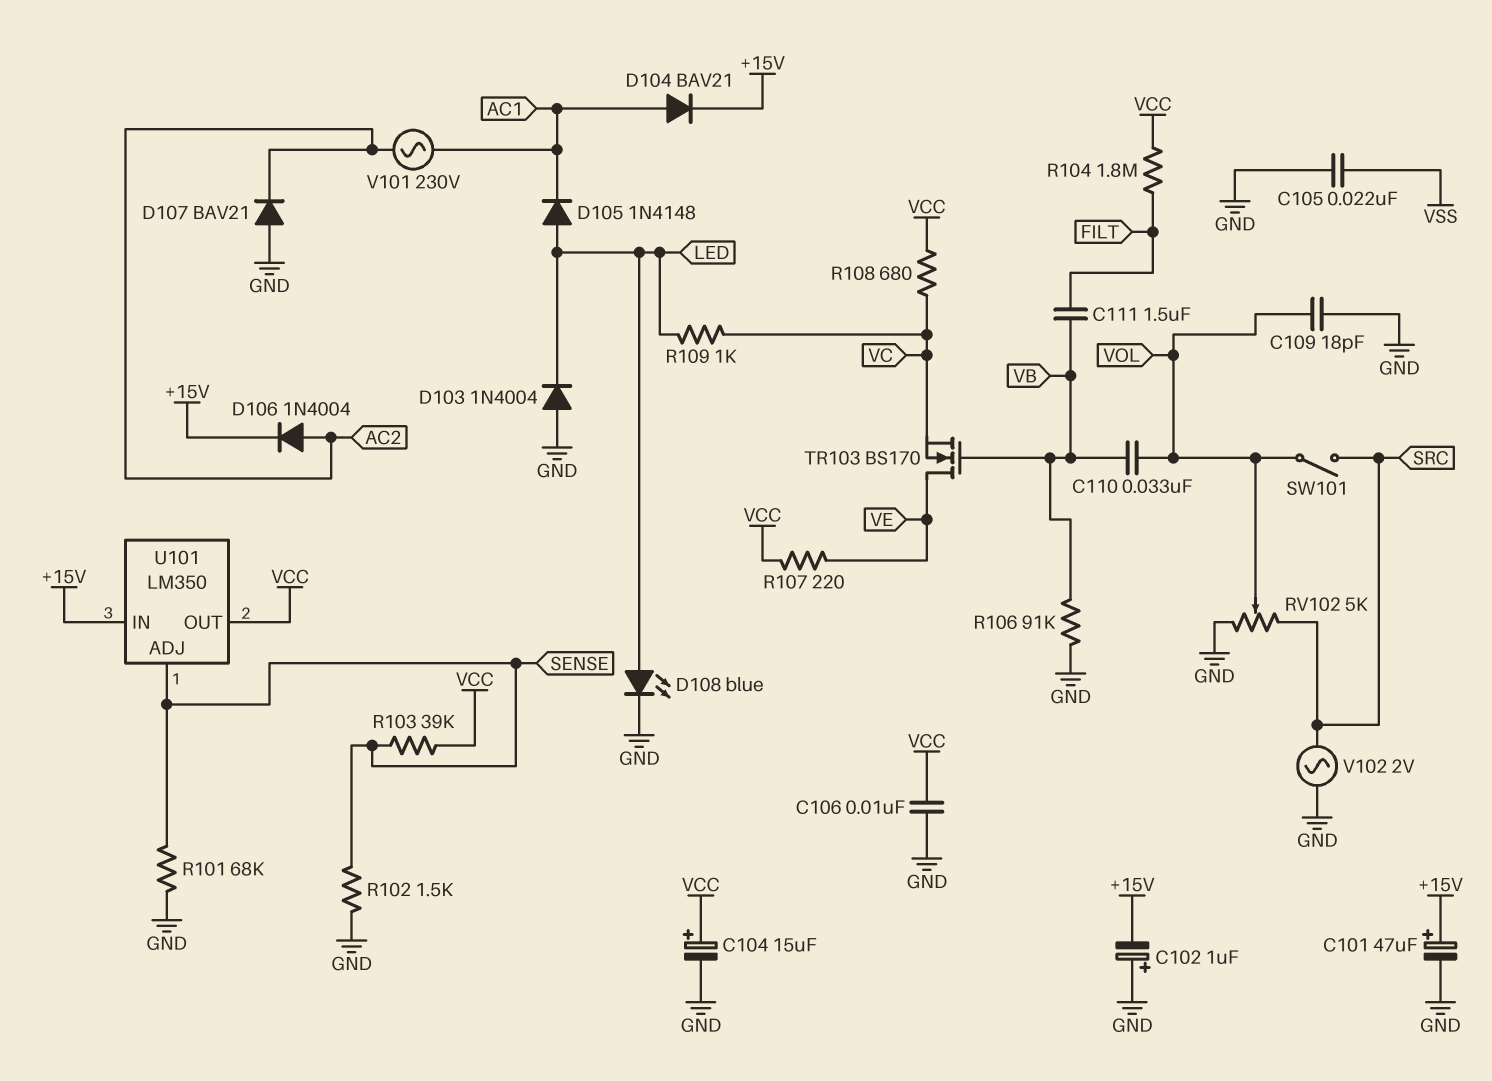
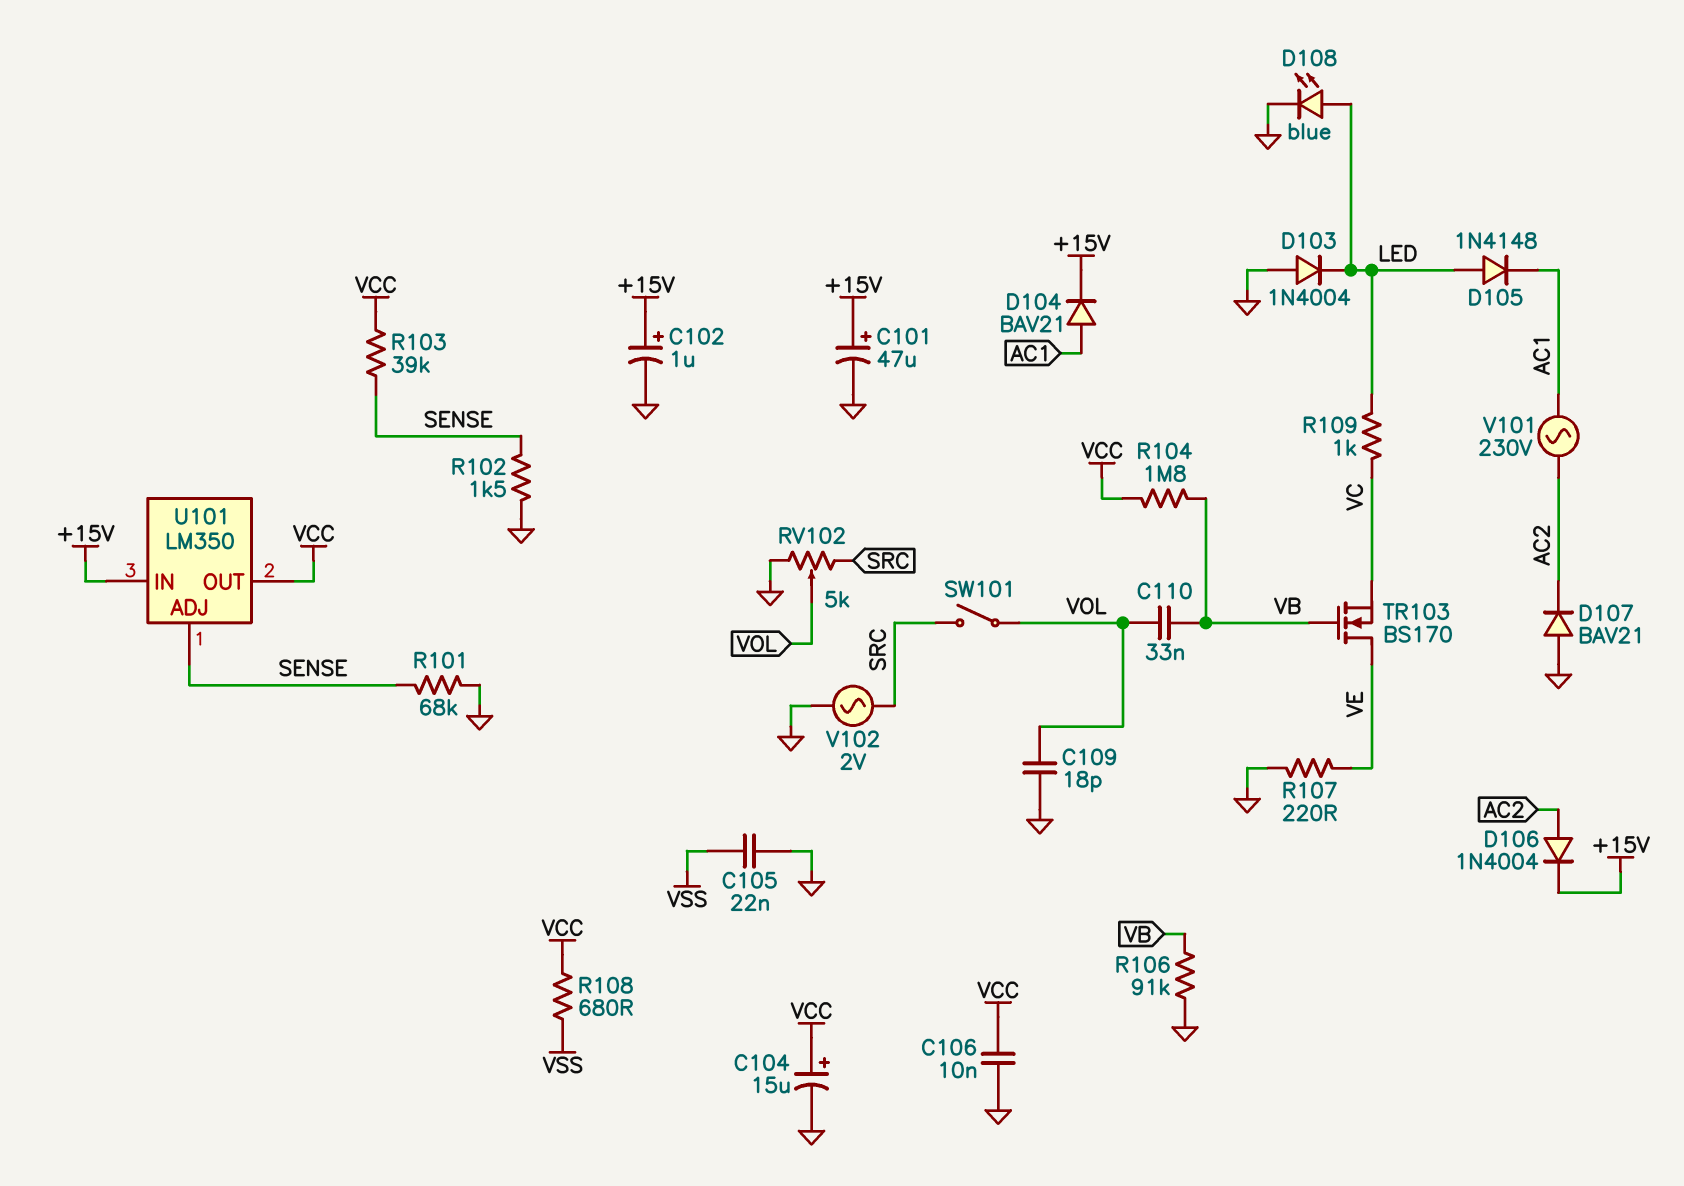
C102: 1uF (plus GND, minus +15V) -> 1uF (plus +15V, minus GND)
C111: 1.5uF (FILT, VB) -> none
R104: 1.8M (FILT, VCC) -> 1.8M (VB, VCC)
R107: 220 (VCC, VE) -> 220 (GND, VE)
R108: 680 (VC, VCC) -> 680 (VCC, VSS)

